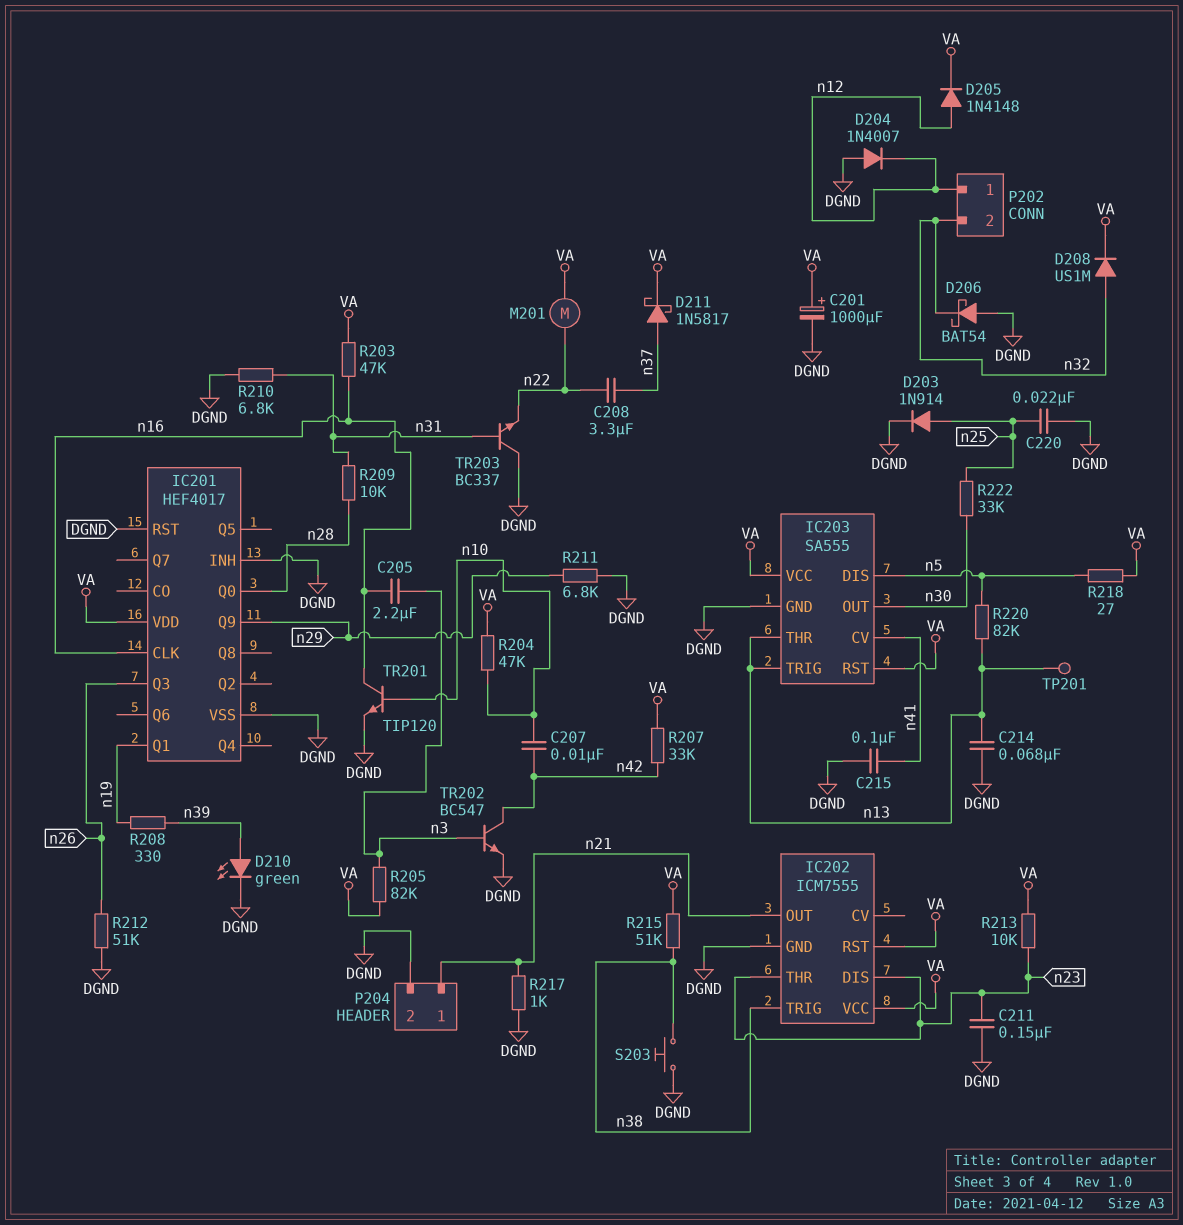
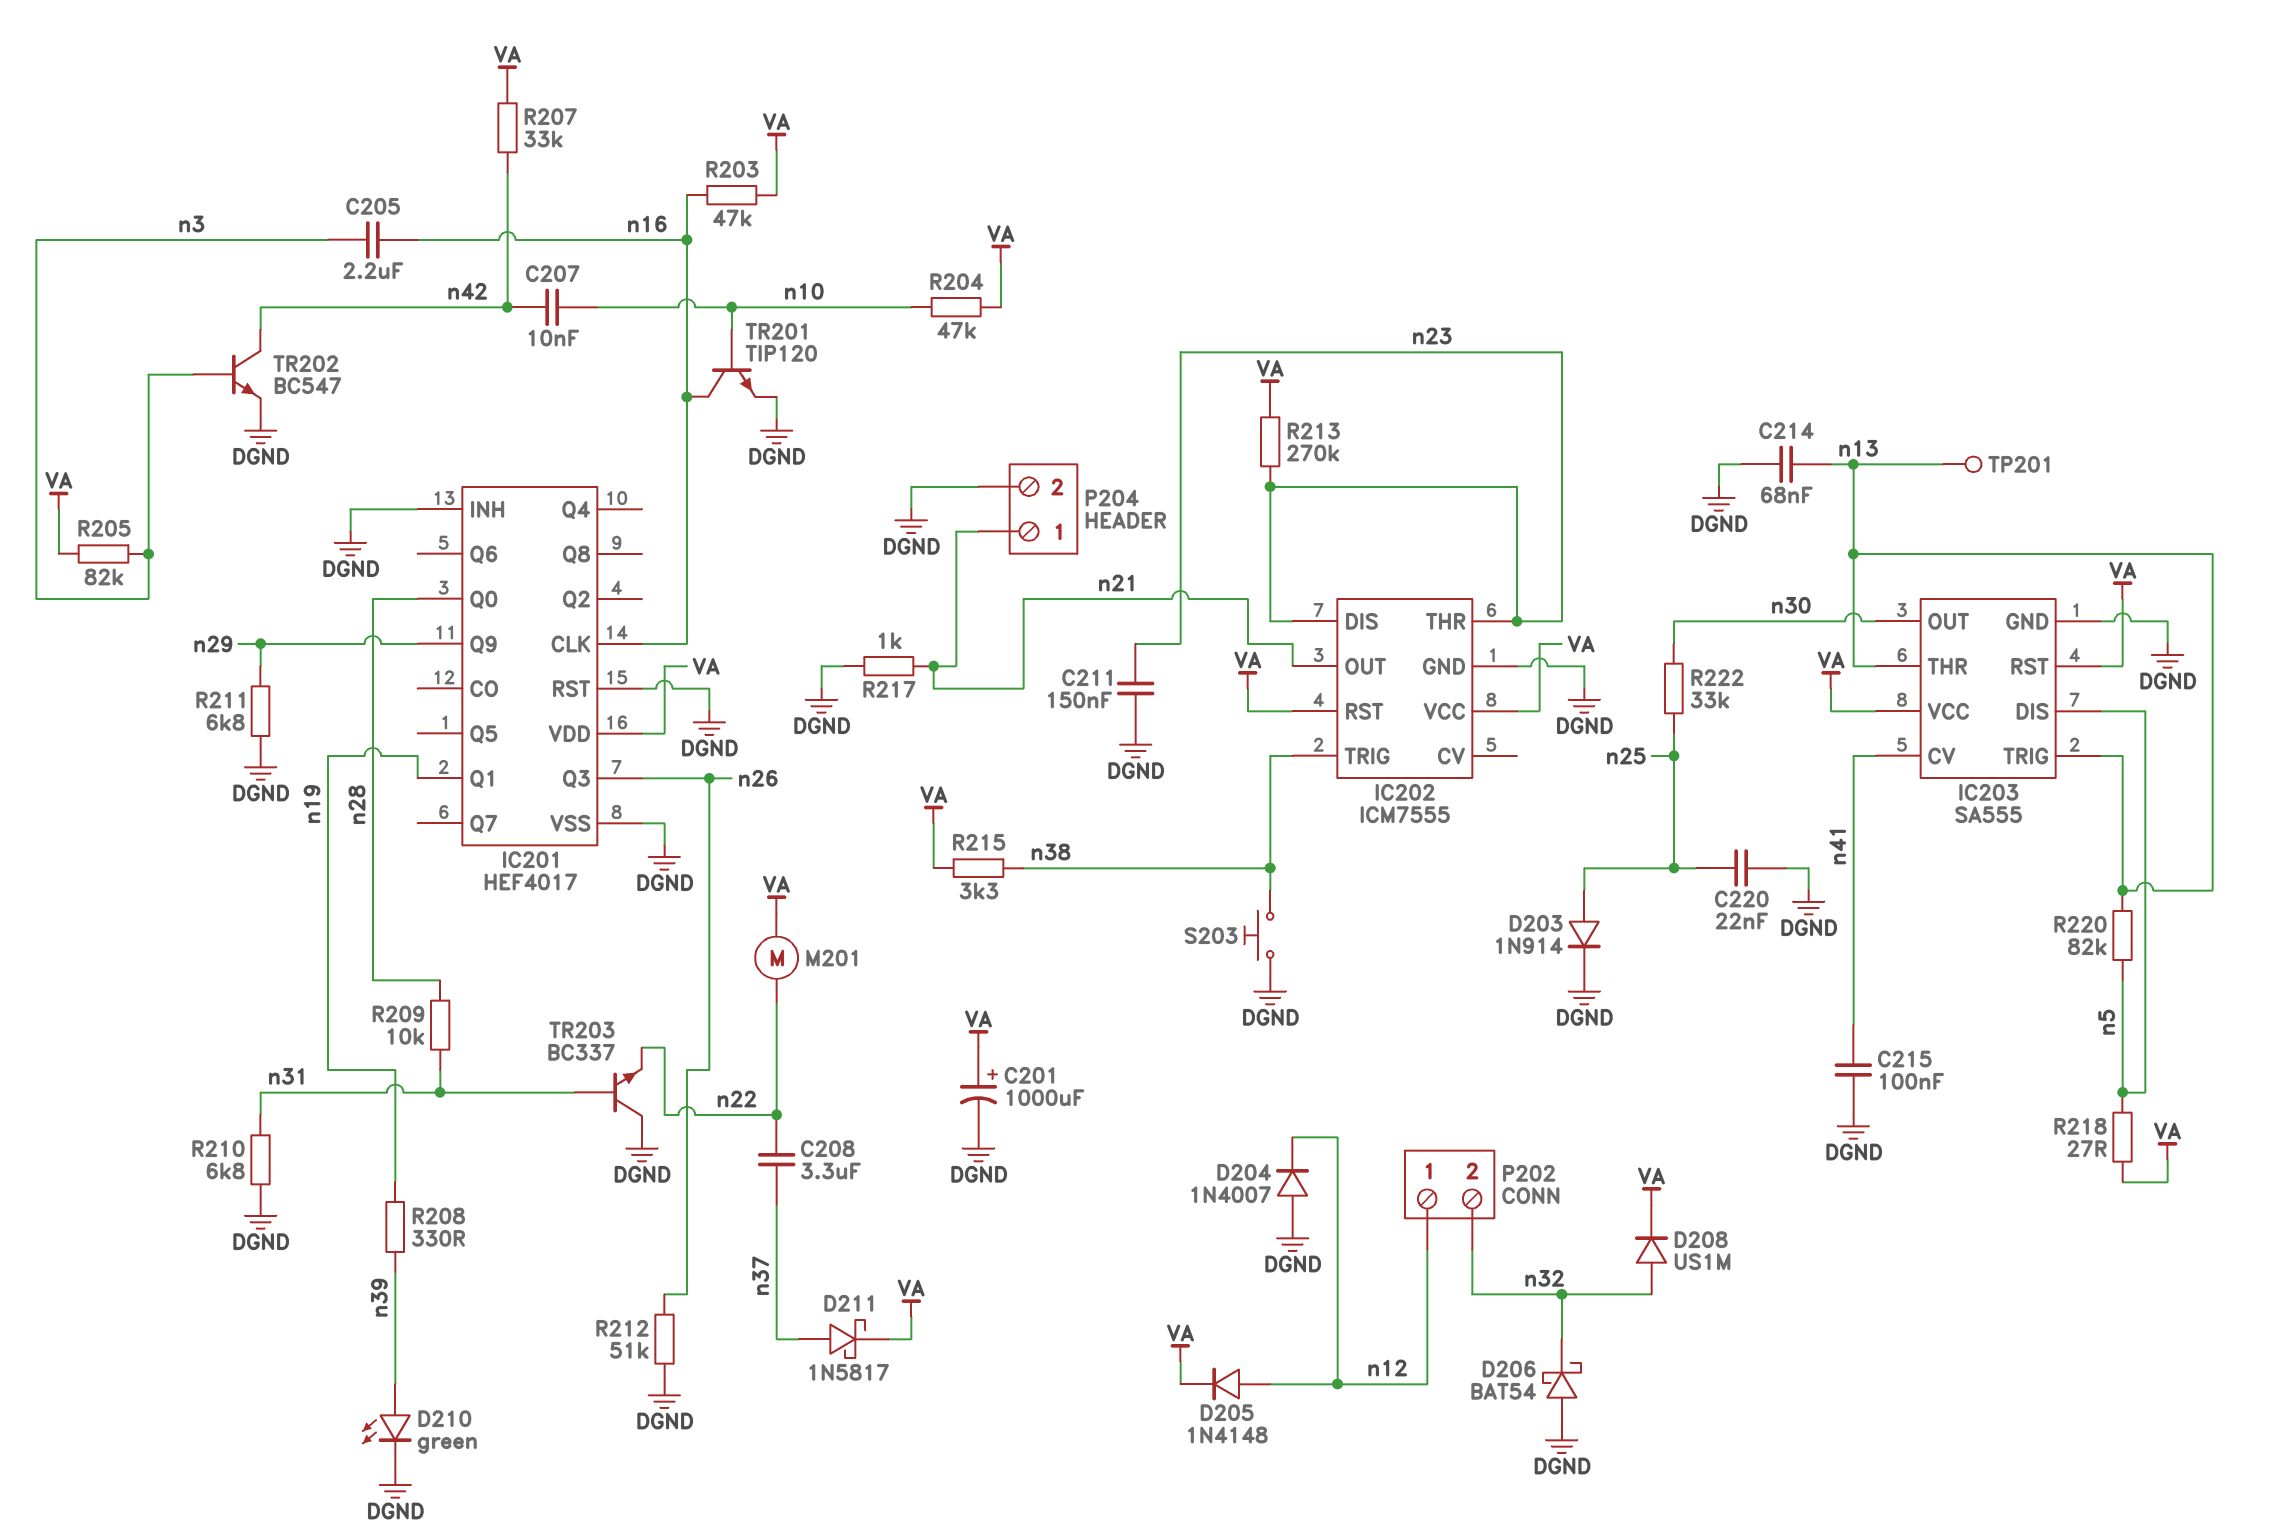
R213: 10k (VA, n23) -> 270k (VA, n23)
R215: 51k (VA, n38) -> 3.3k (VA, n38)

